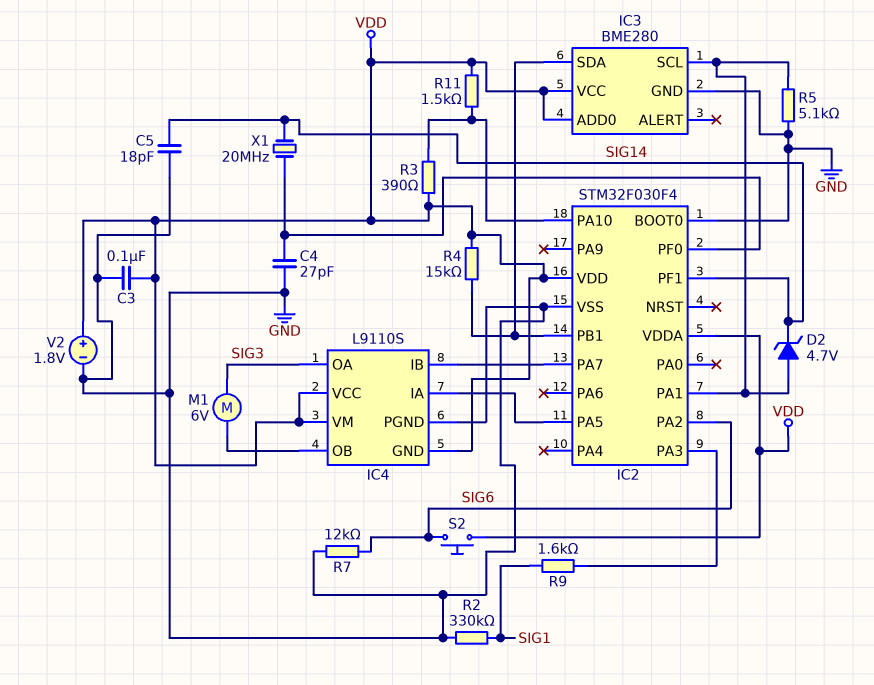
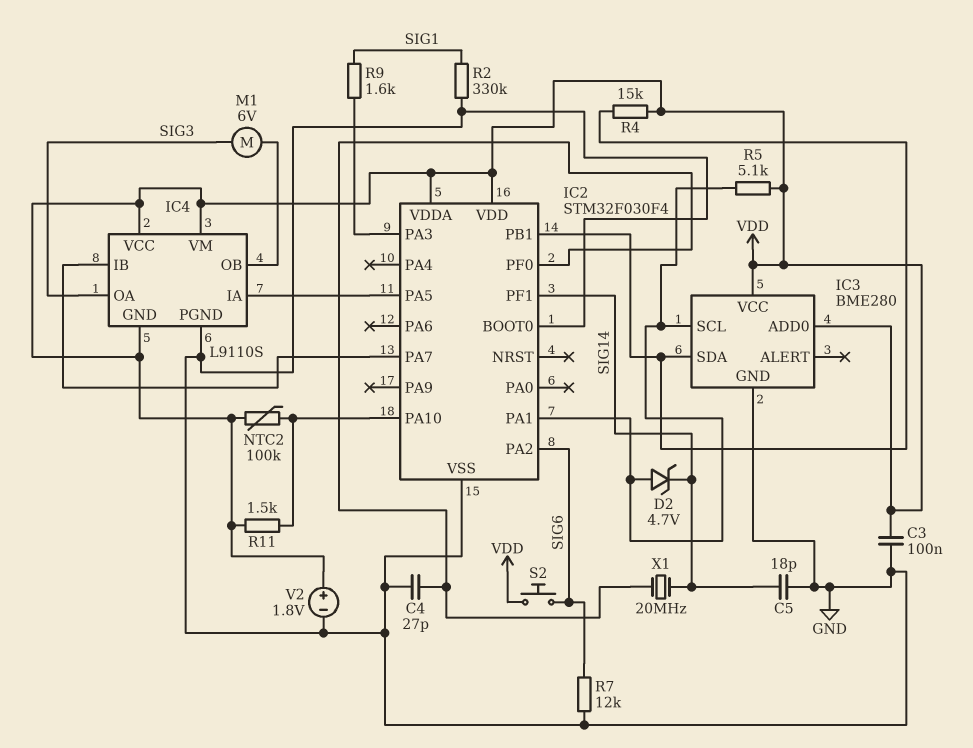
NTC2: none -> 100k (IC2/PA10, VDD)
R3: 390 (IC2/PA10, VDD) -> none
R5: 5.1k (GND, IC2/PA1) -> 5.1k (IC2/PA1, VDD)

